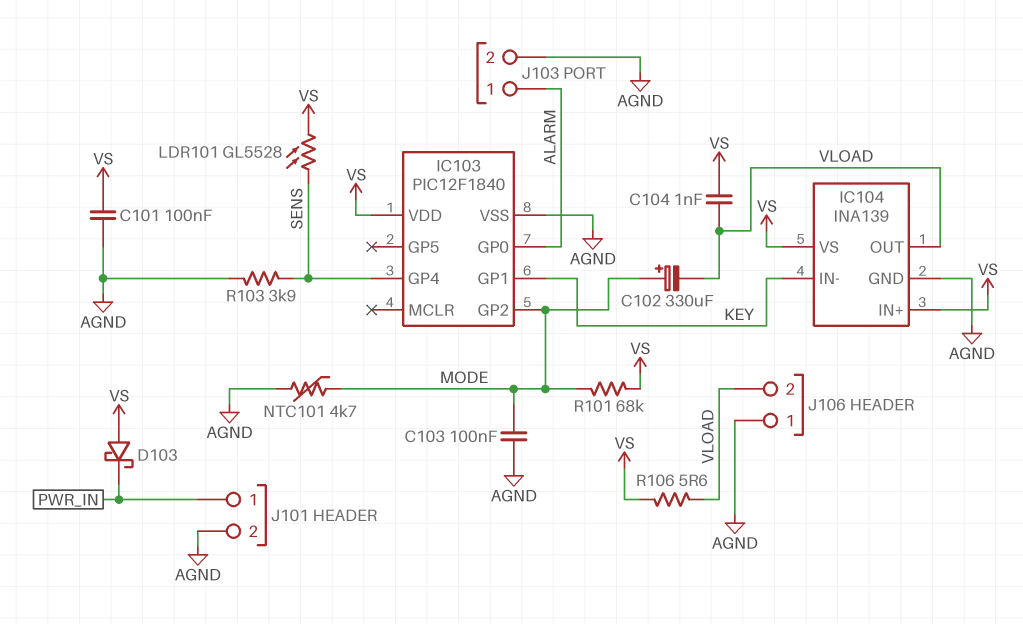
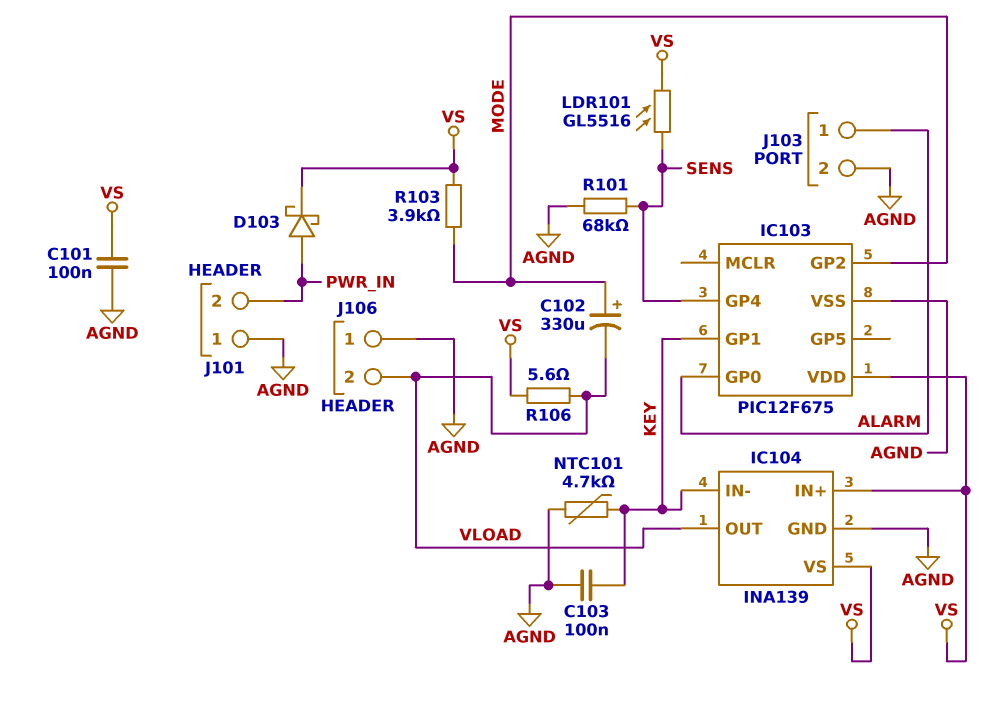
C103: 100nF (AGND, MODE) -> 100nF (AGND, KEY)
C104: 1nF (VLOAD, VS) -> none
D103: schottky (A VS, K PWR_IN) -> schottky (A PWR_IN, K VS)
IC103: PIC12F1840 -> PIC12F675
J101 pin 1: PWR_IN -> AGND
J101 pin 2: AGND -> PWR_IN
LDR101: GL5528 (SENS, VS) -> GL5516 (SENS, VS)
NTC101: 4.7k (AGND, MODE) -> 4.7k (AGND, KEY)
R101: 68k (MODE, VS) -> 68k (AGND, SENS)
R103: 3.9k (AGND, SENS) -> 3.9k (MODE, VS)

